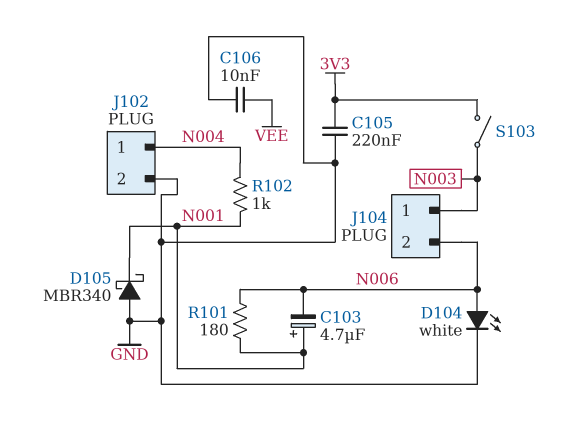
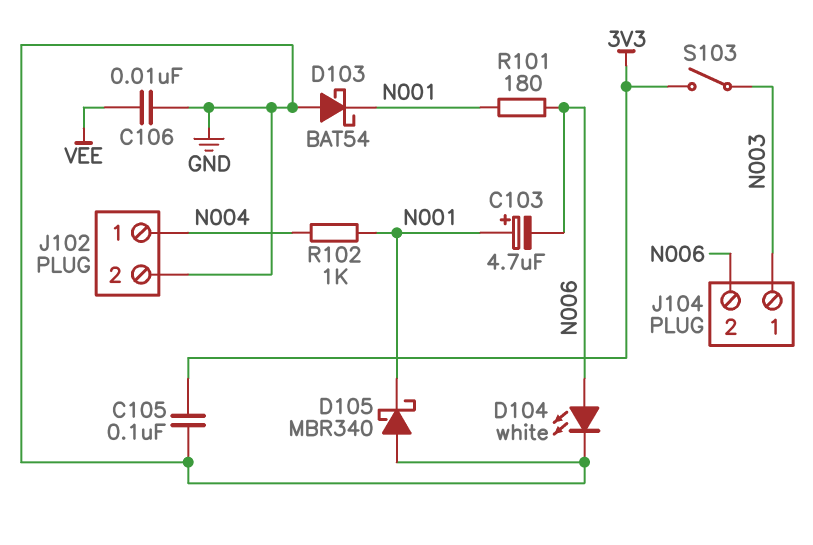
C105: 220nF (3V3, GND) -> 100nF (3V3, GND)
D103: none -> schottky BAT54 (A GND, K N001)

